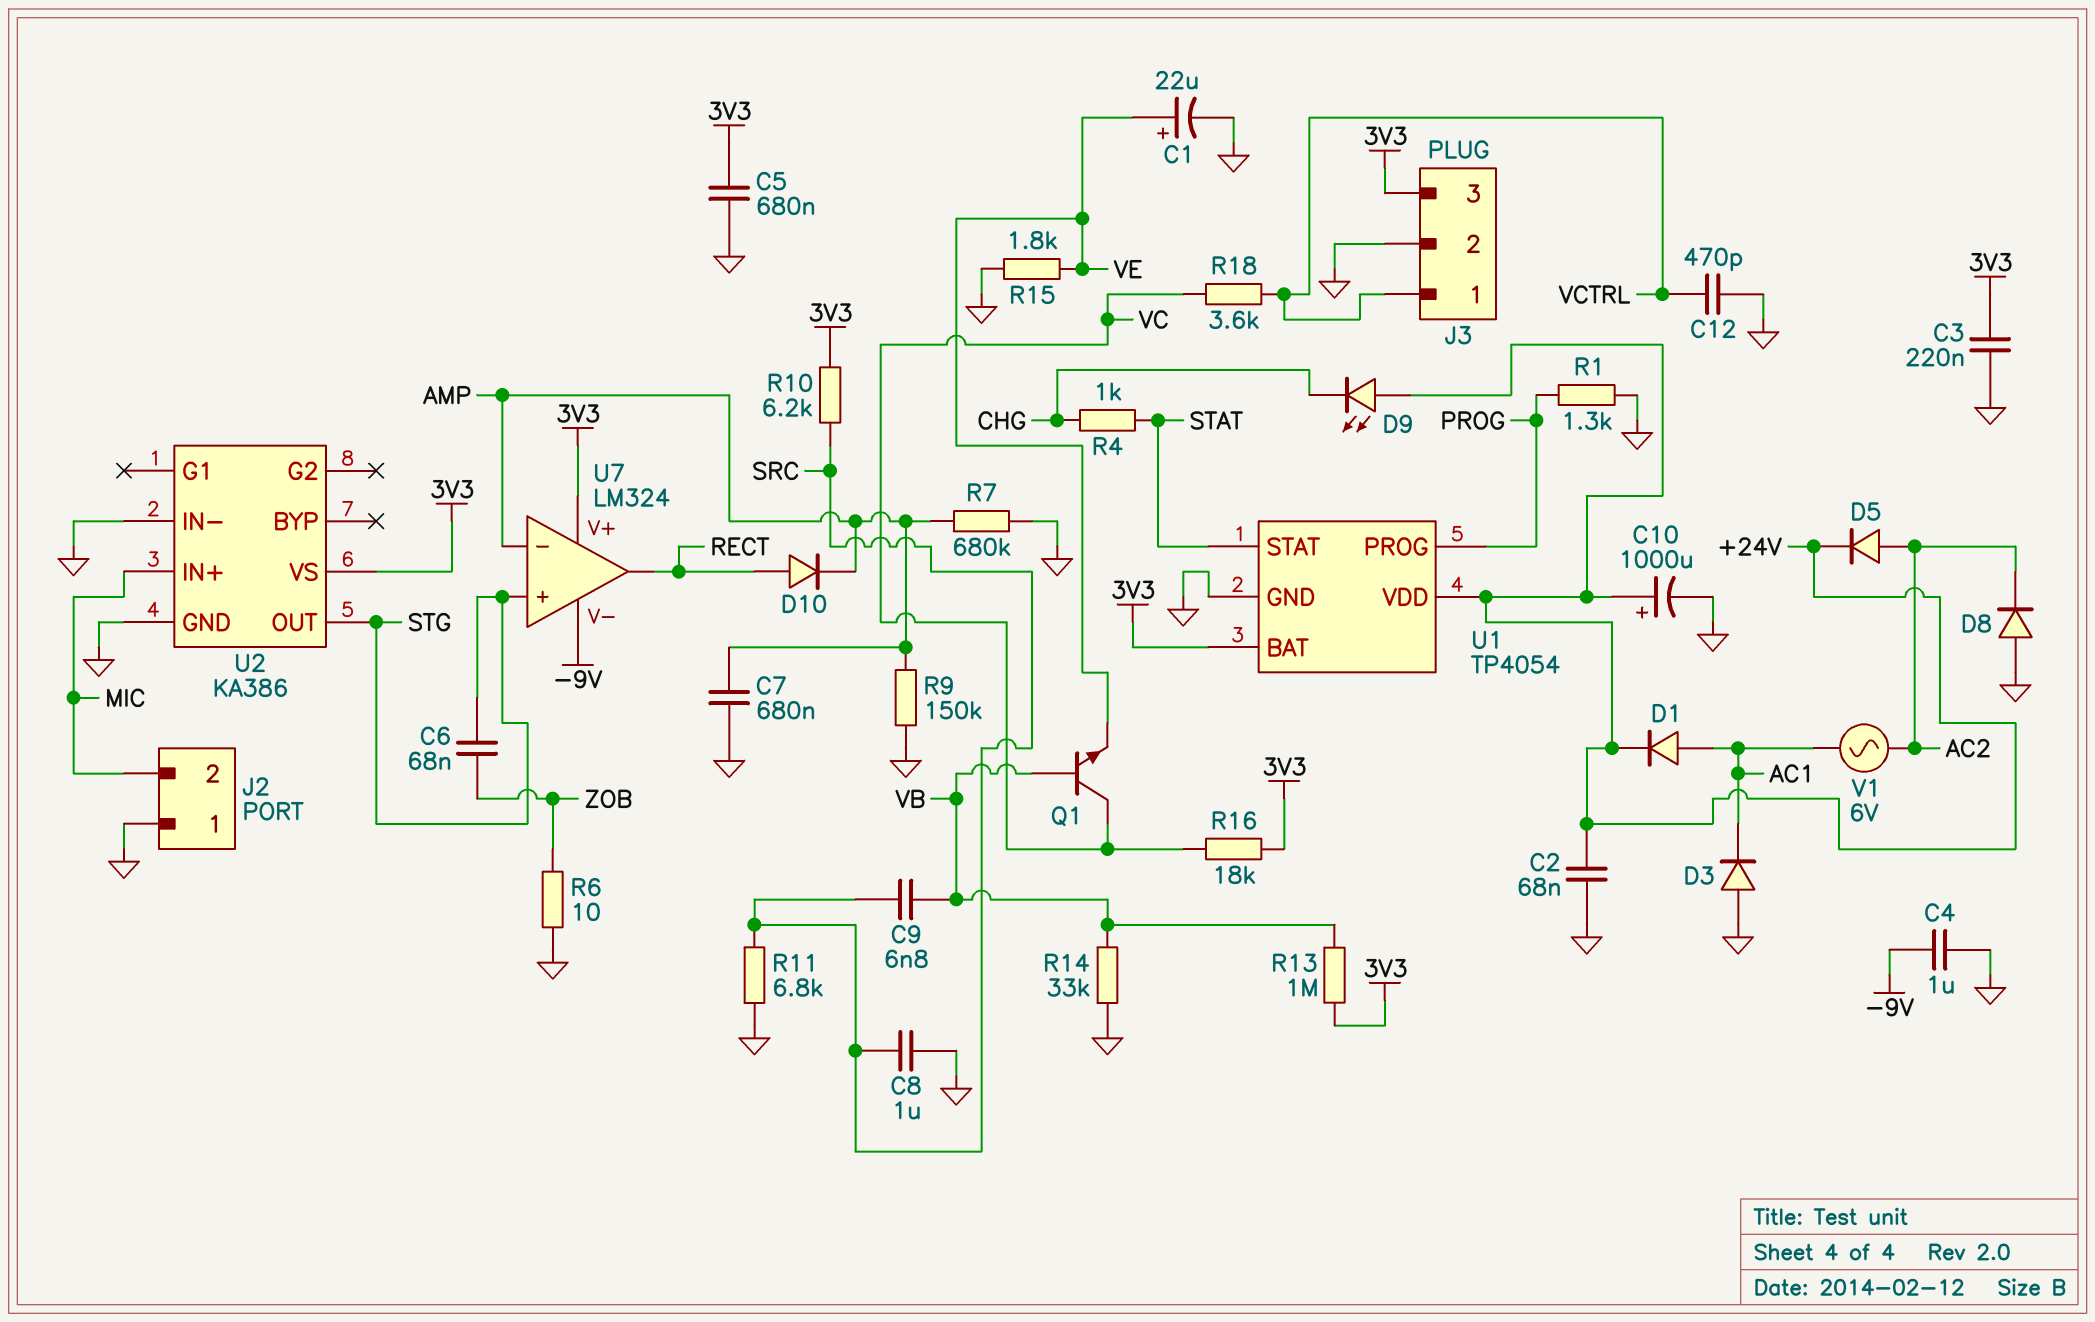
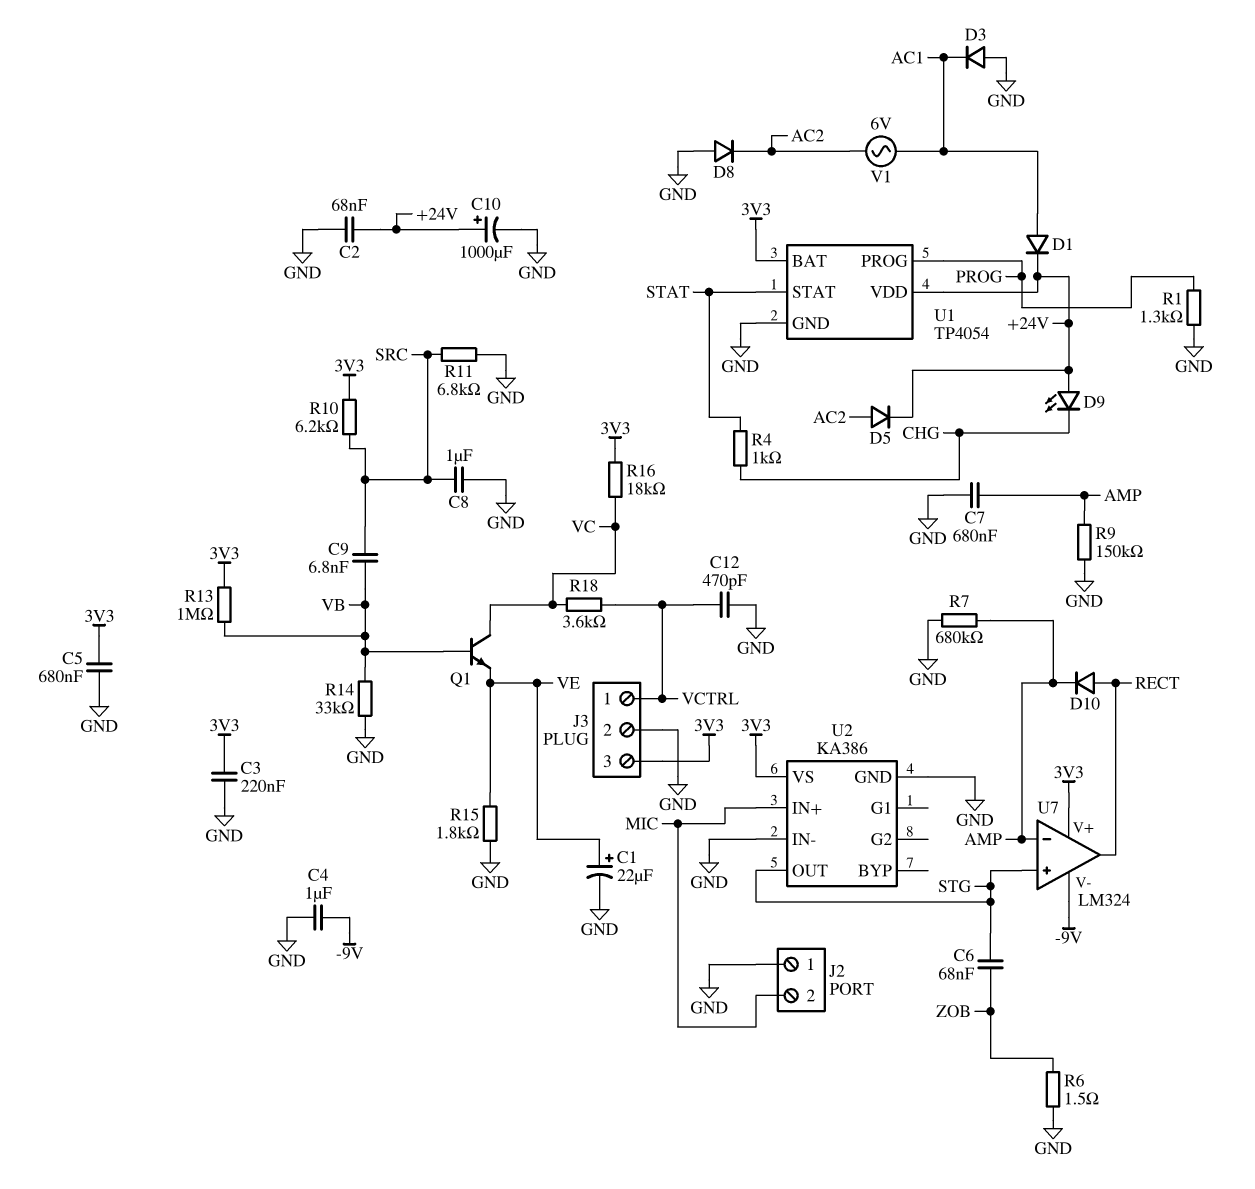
R6: 10 (GND, ZOB) -> 1.5 (GND, ZOB)

